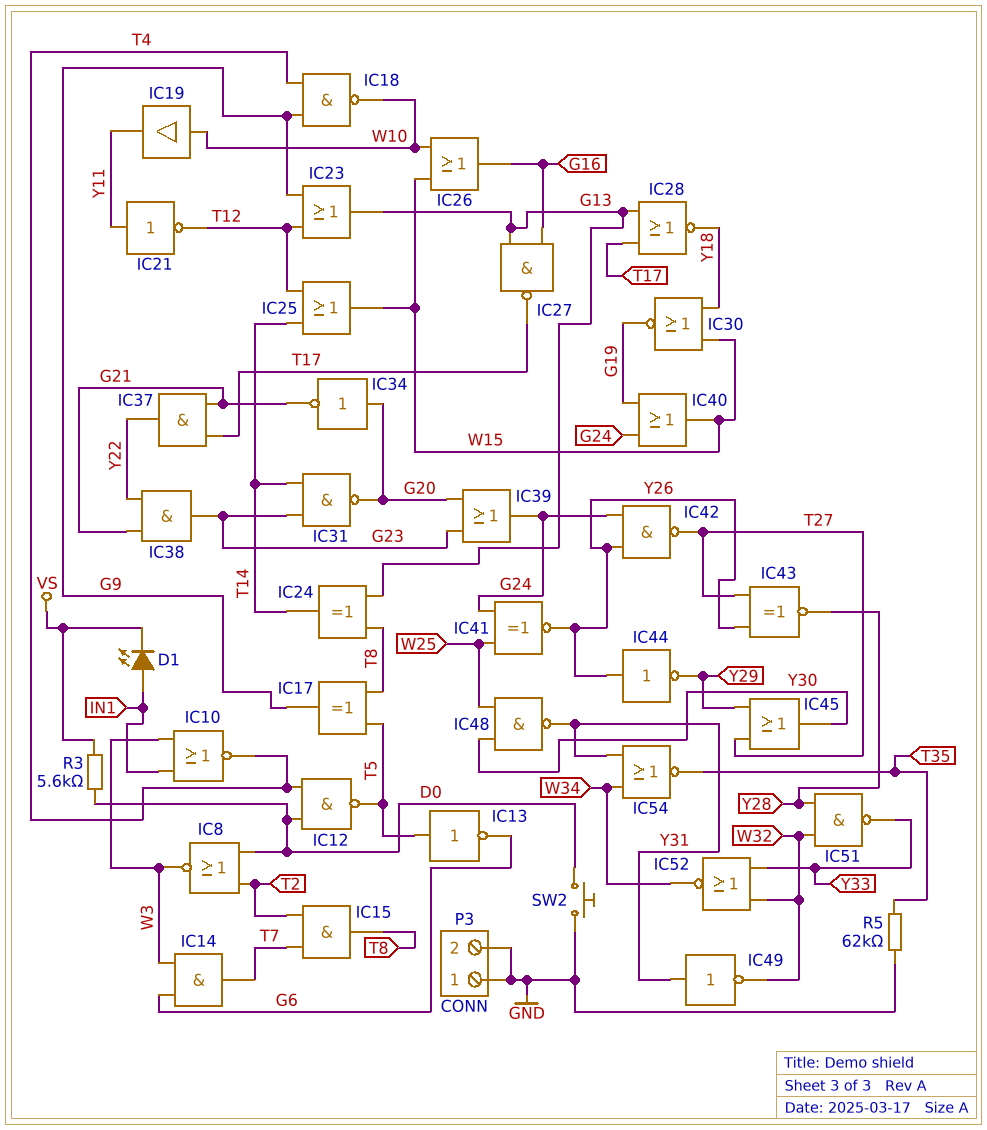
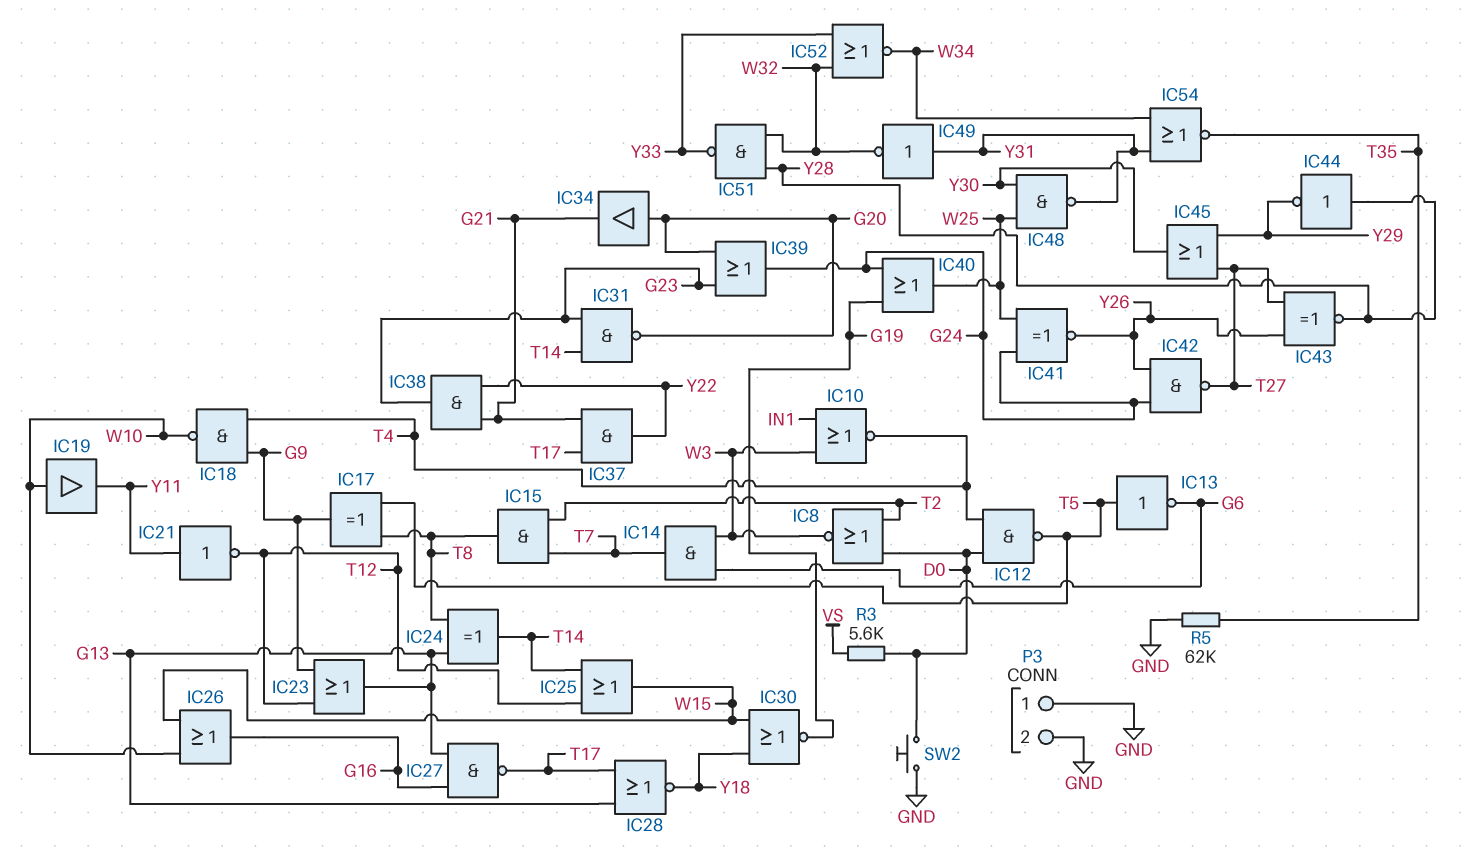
D1: LED (A IN1, K VS) -> none
IC34: NOT (in G20, out G21) -> buffer (in G20, out G21)
IC40: OR (in G19, in G24, out W15) -> OR (in G19, in G24, out W25)
IC44: NOT (in Y26, out Y29) -> NOT (in Y28, out Y29)

